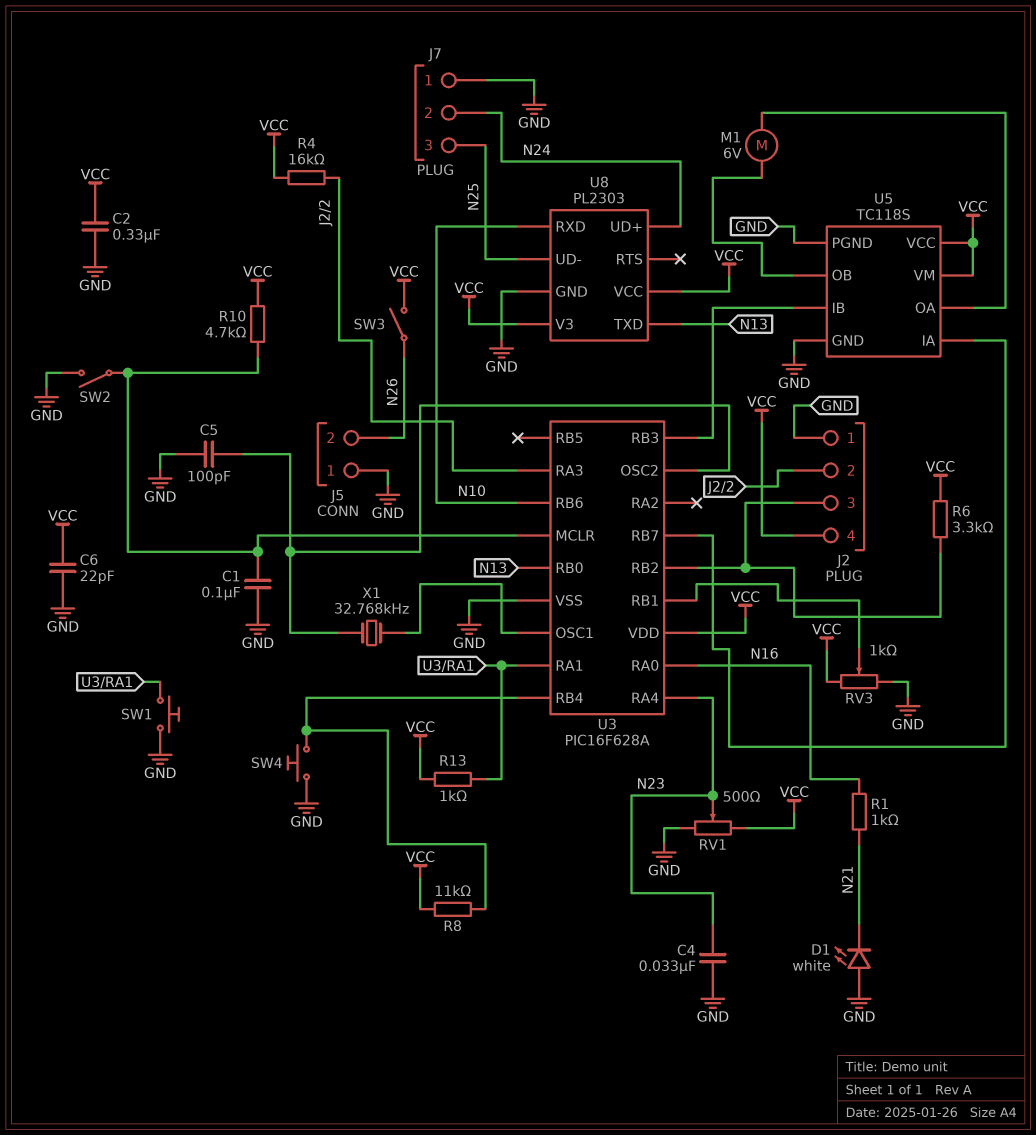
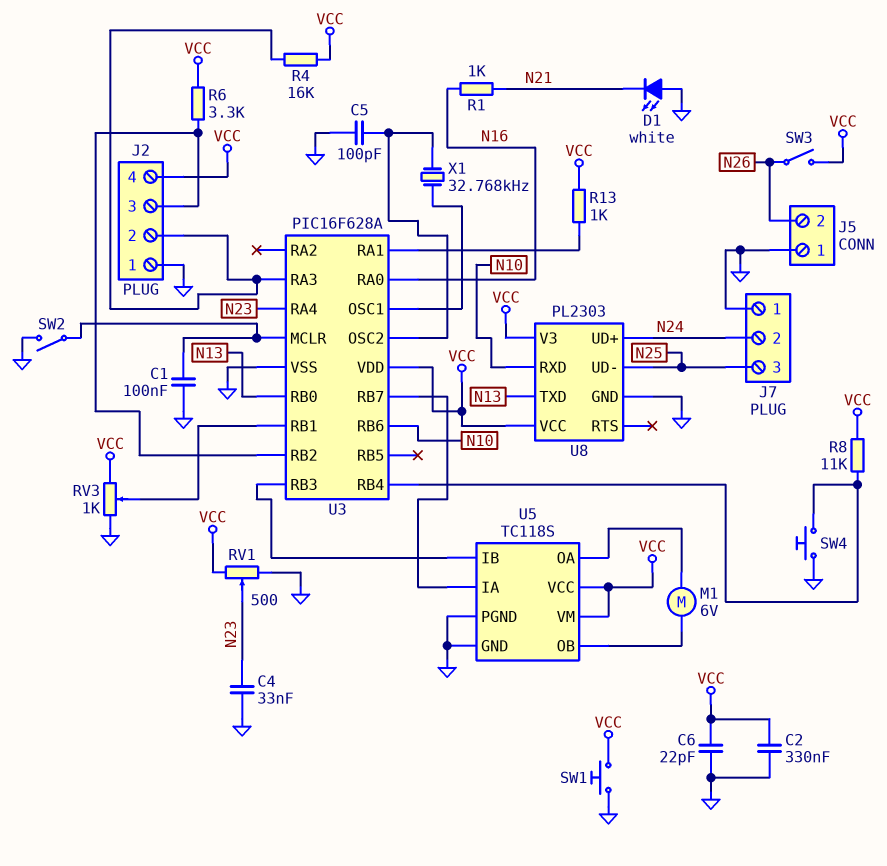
R10: 4.7k (U3/MCLR, VCC) -> none
SW1: button (GND, U3/RA1) -> button (GND, VCC)

